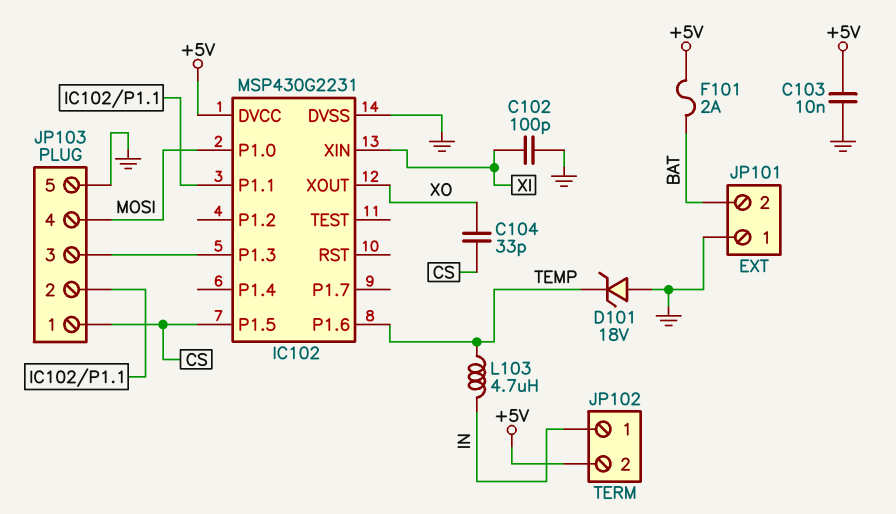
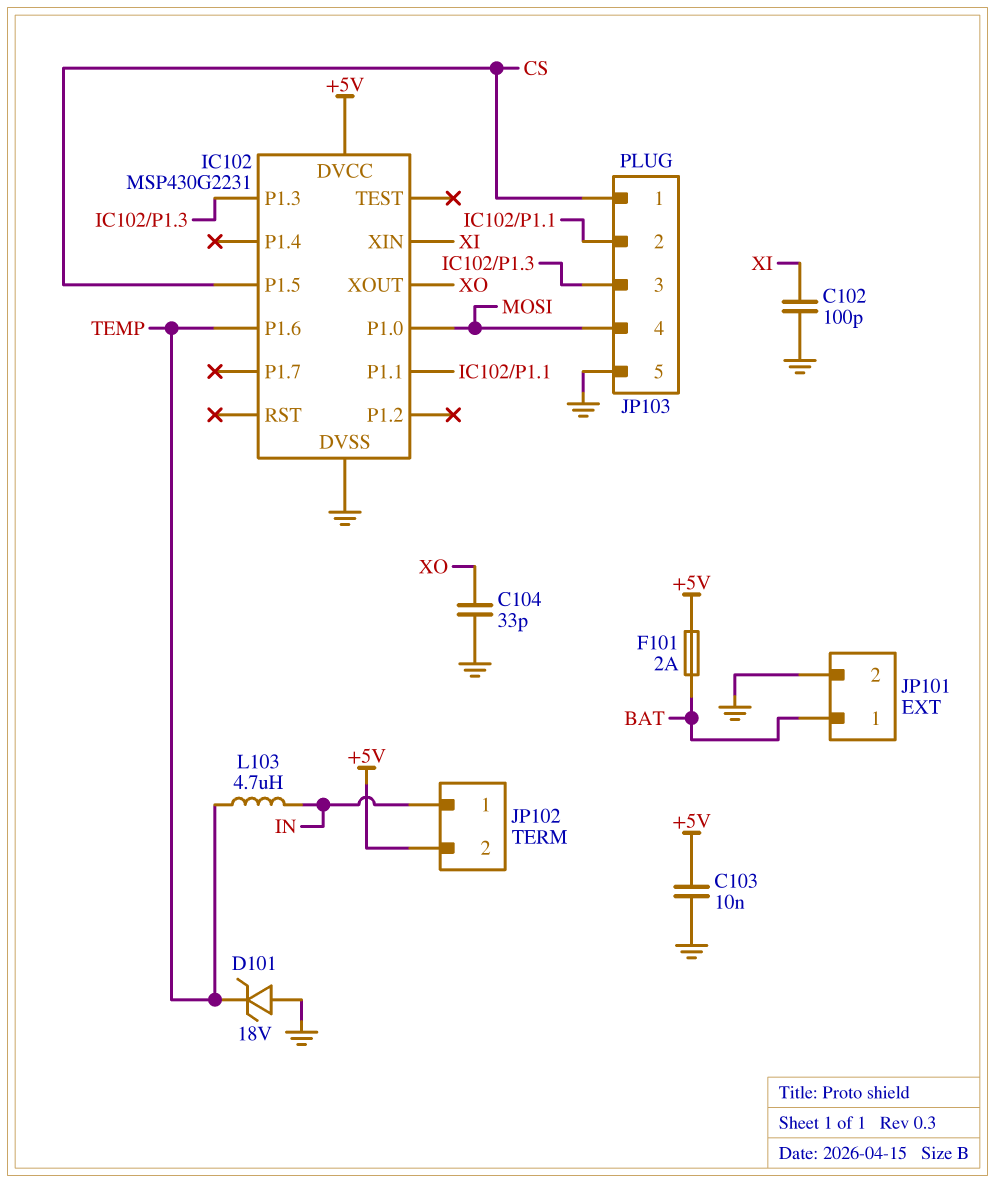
C104: 33pF (CS, XO) -> 33pF (GND, XO)
JP101 pin 1: GND -> BAT
JP101 pin 2: BAT -> GND

